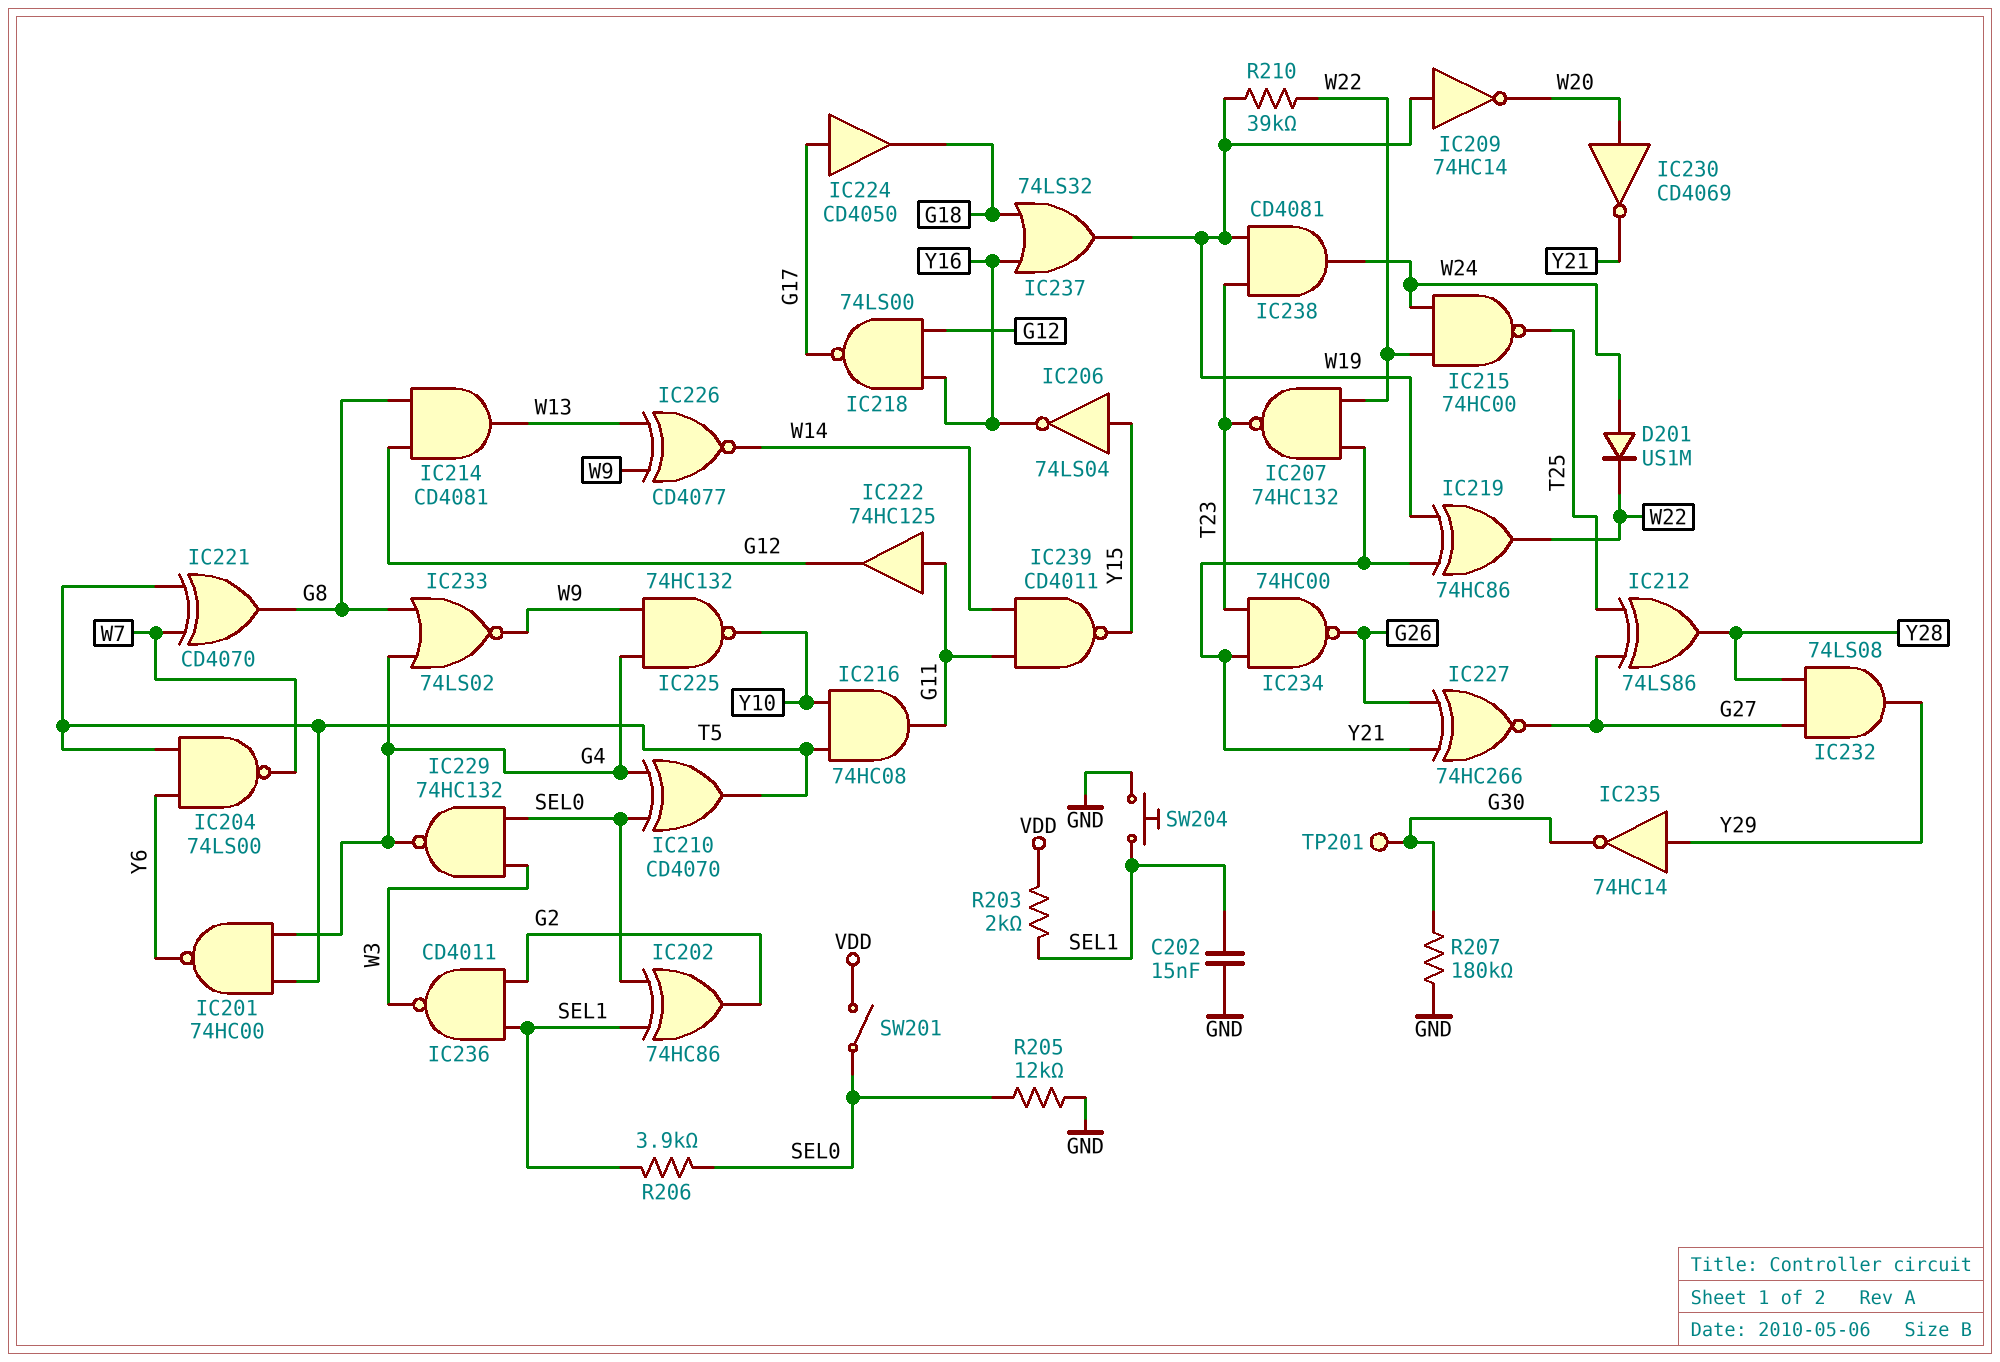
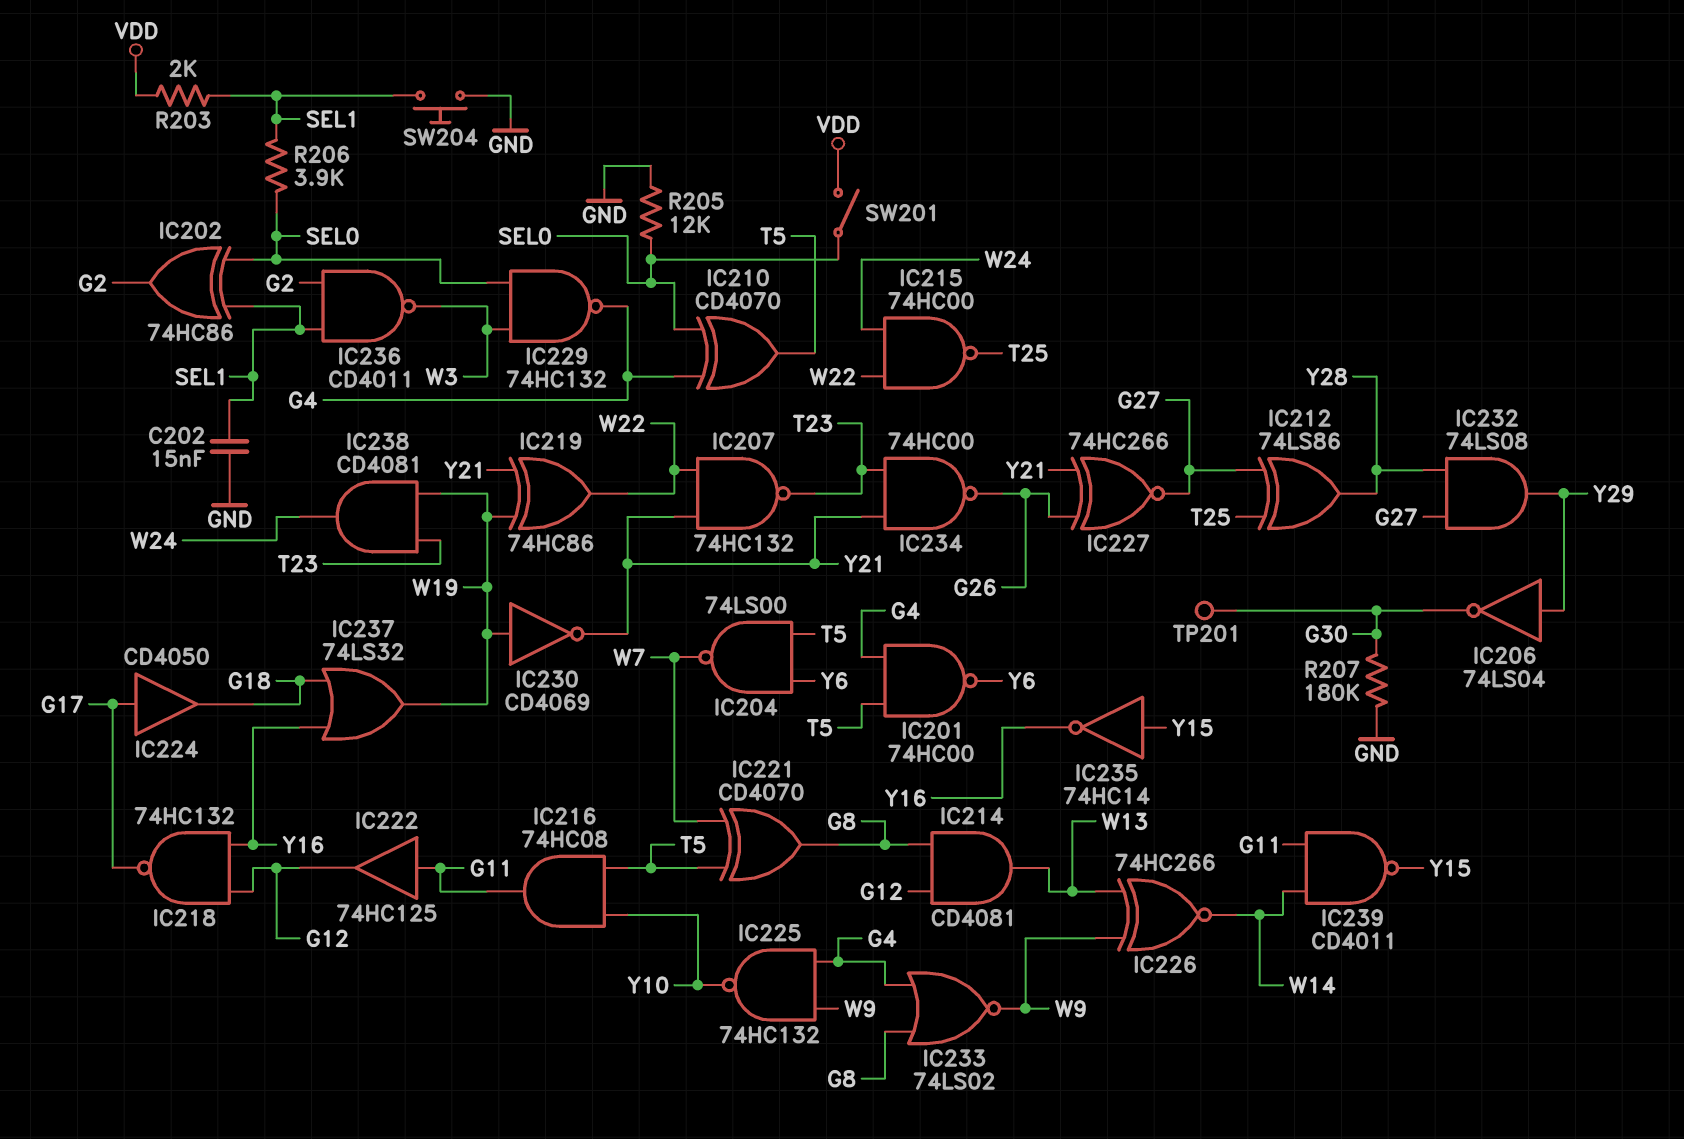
D201: diode US1M (A W24, K W22) -> none
IC206: NOT 74LS04 (in Y15, out Y16) -> NOT 74LS04 (in Y29, out G30)
IC209: NOT 74HC14 (in W19, out W20) -> none
IC218: NAND 74LS00 (in G12, in Y16, out G17) -> NAND 74HC132 (in G12, in Y16, out G17)
IC226: XNOR CD4077 (in W9, in W13, out W14) -> XNOR 74HC266 (in W9, in W13, out W14)
IC230: NOT CD4069 (in W20, out Y21) -> NOT CD4069 (in W19, out Y21)
IC235: NOT 74HC14 (in Y29, out G30) -> NOT 74HC14 (in Y15, out Y16)
R210: 39k (W19, W22) -> none

